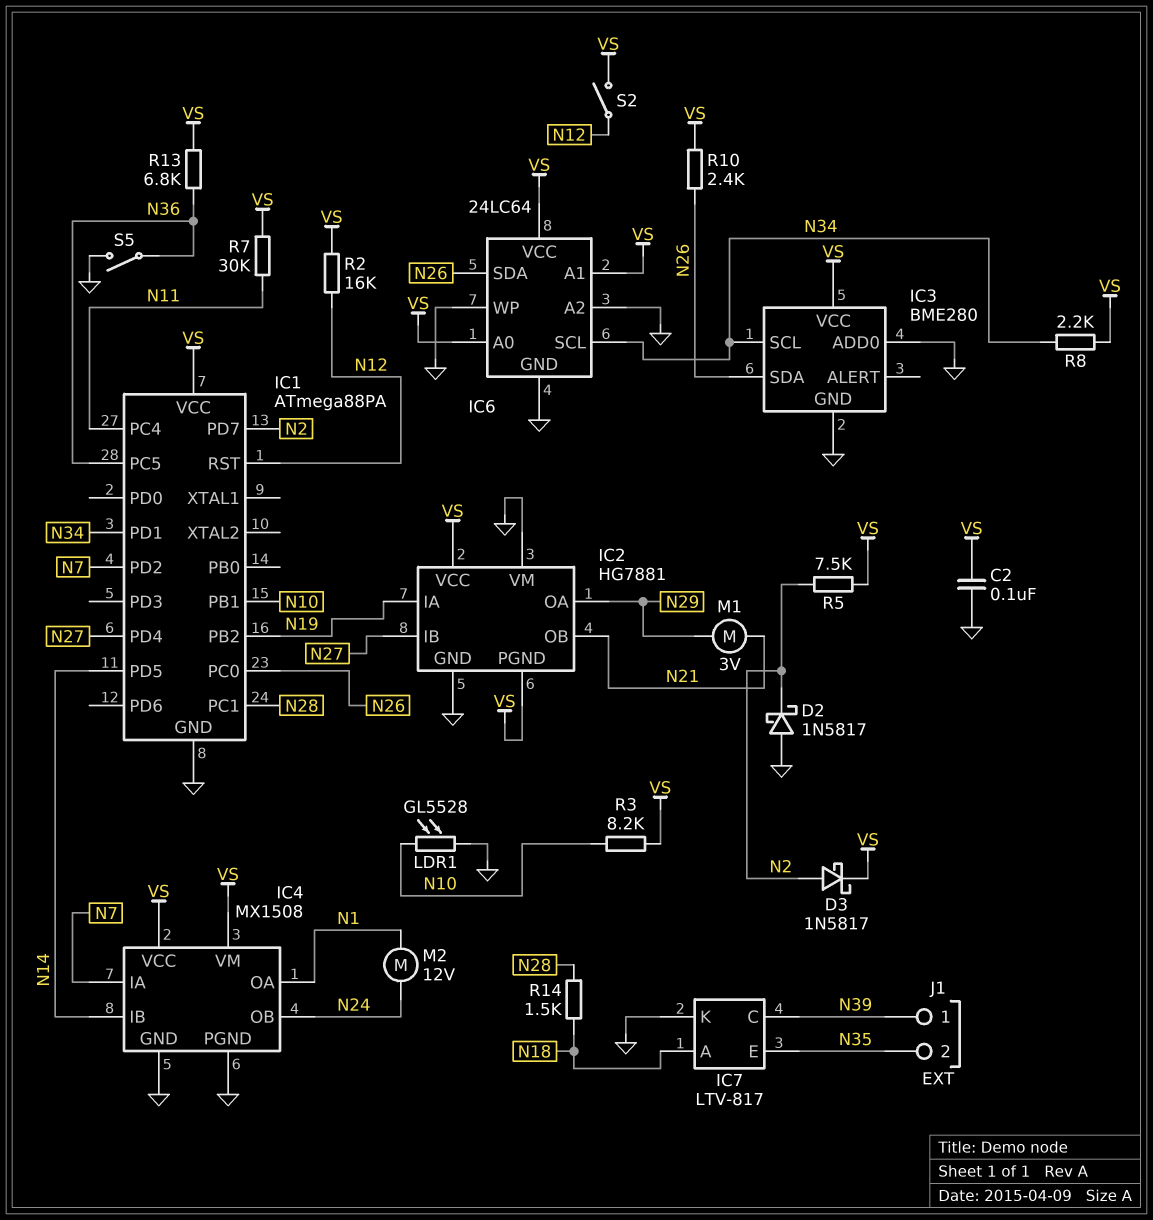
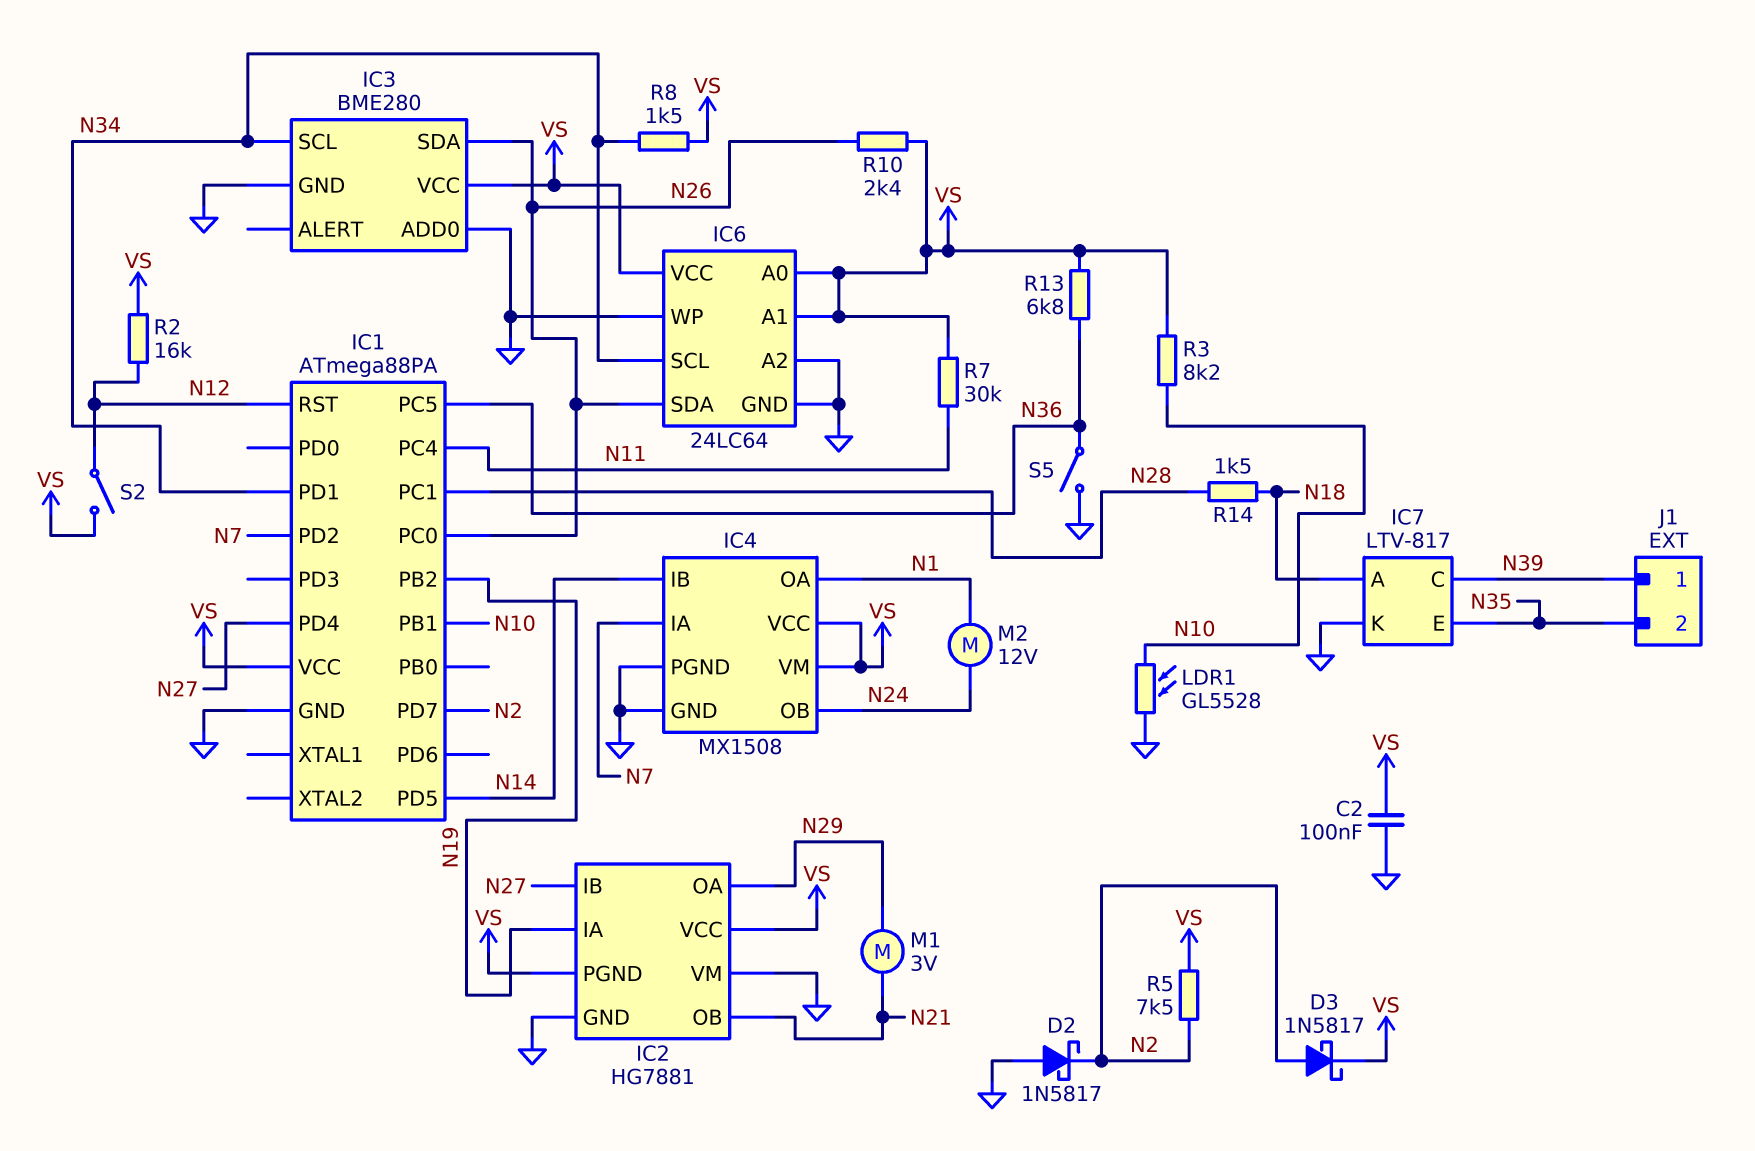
R8: 2.2k (N34, VS) -> 1.5k (N34, VS)

